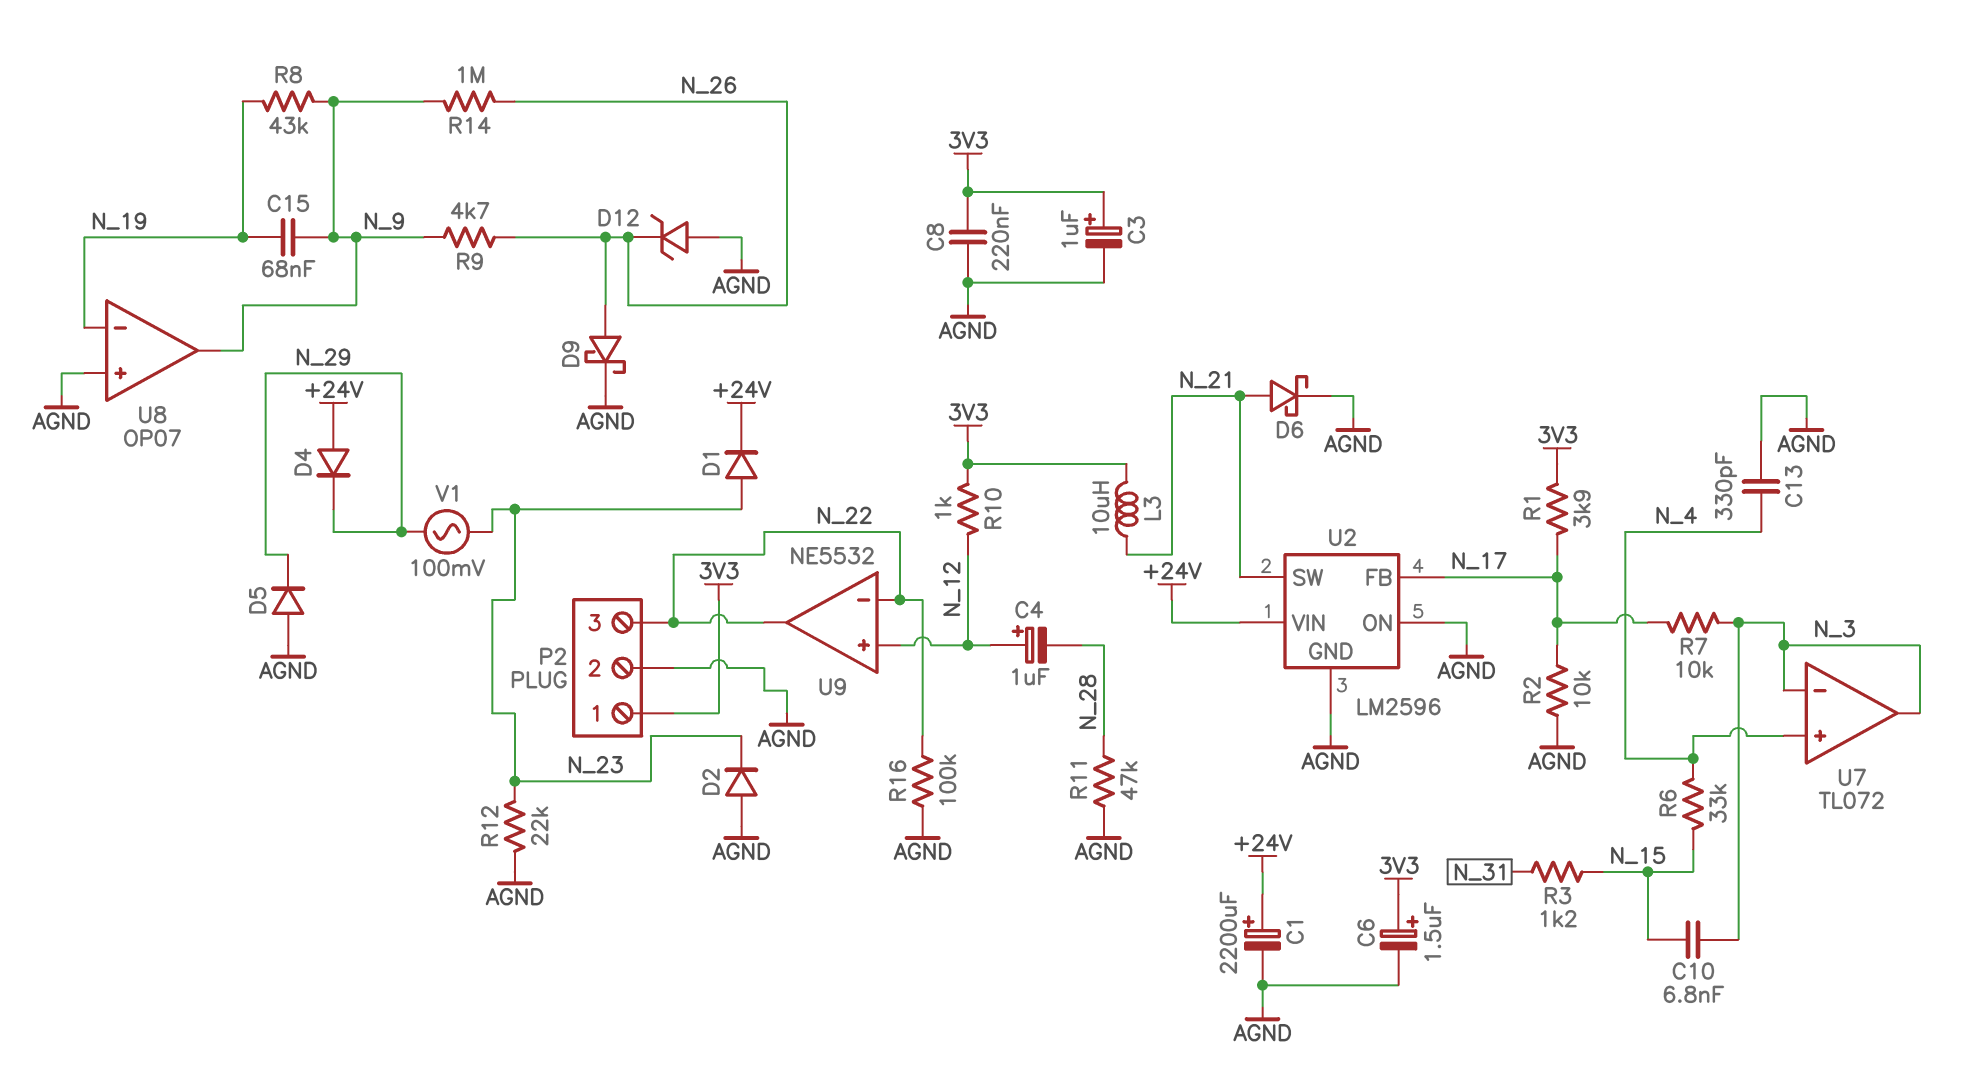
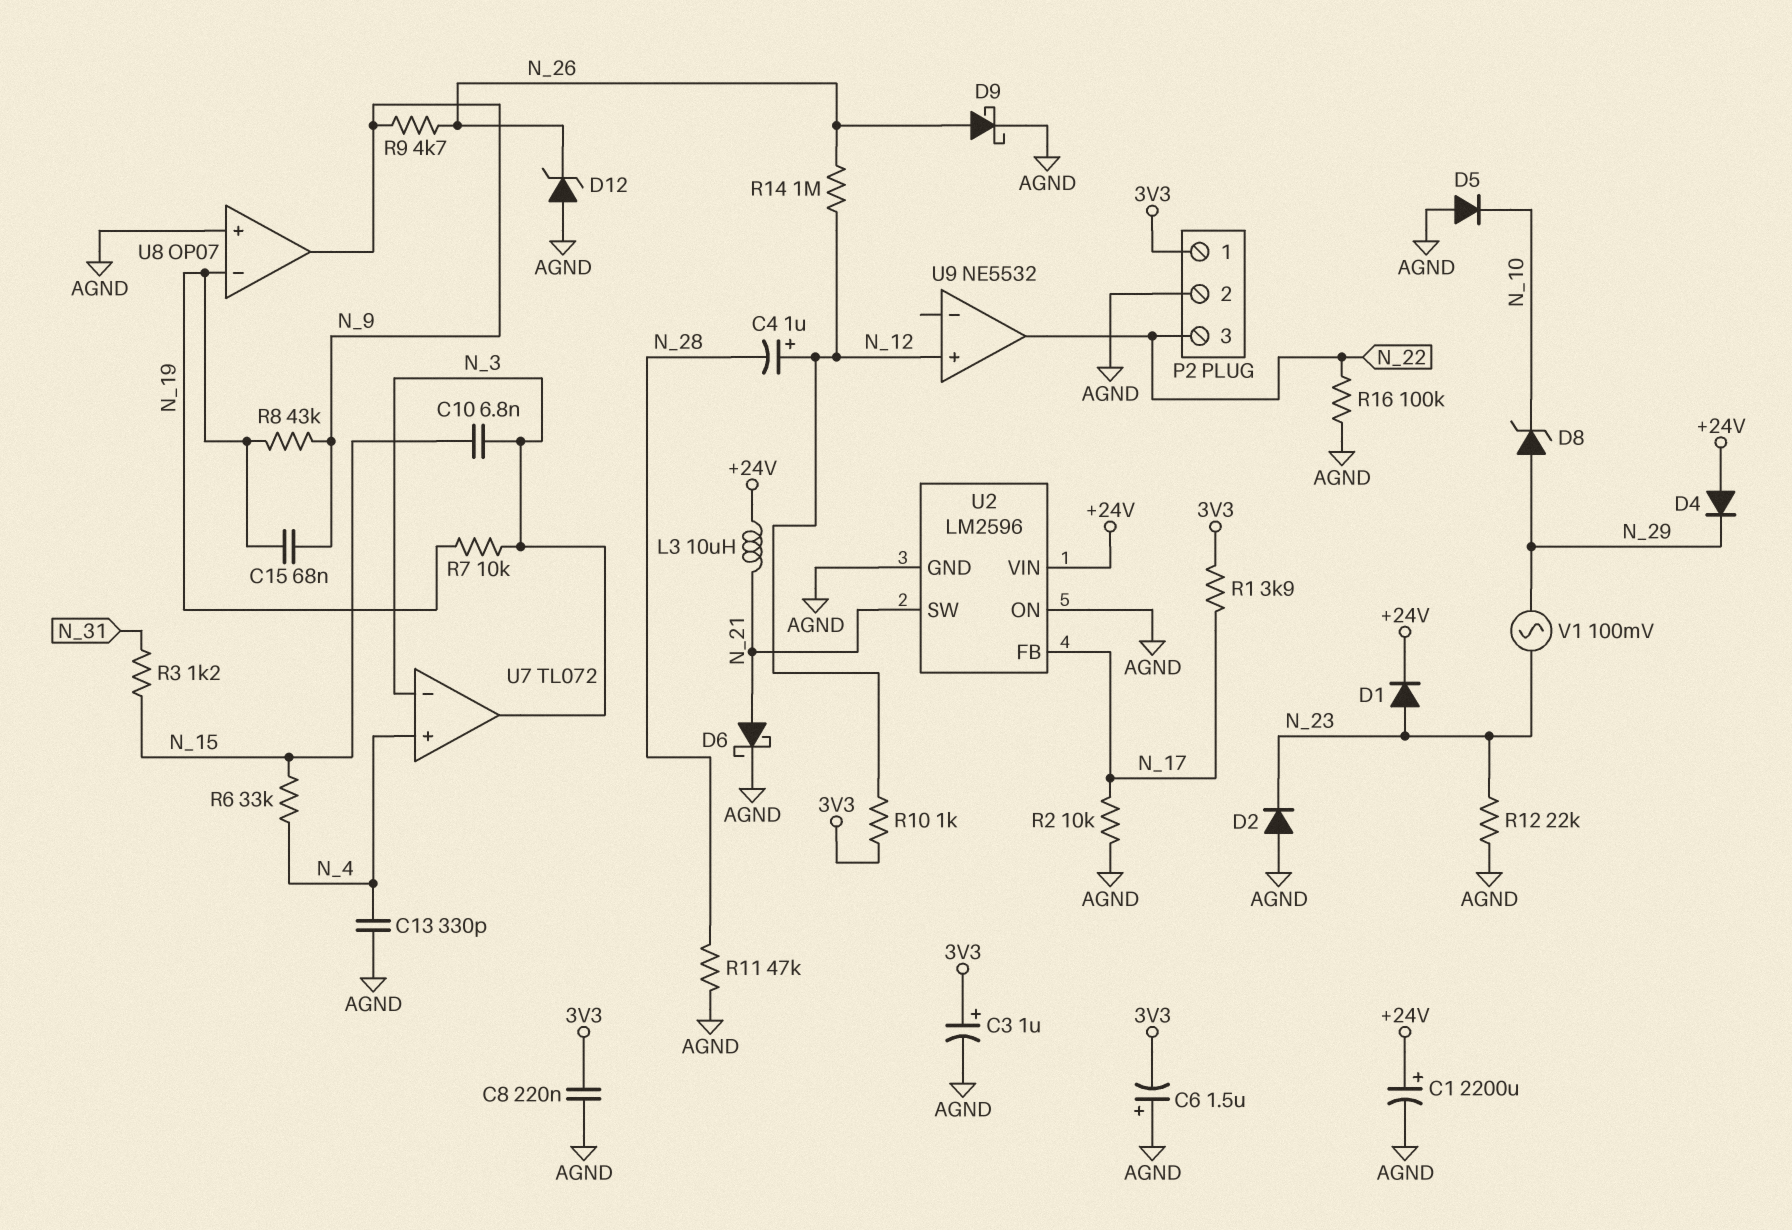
C6: 1.5uF (plus 3V3, minus AGND) -> 1.5uF (plus AGND, minus 3V3)
D5: diode (A AGND, K N_29) -> diode (A AGND, K N_10)
D8: none -> zener (A N_29, K N_10)
L3: 10uH (3V3, N_21) -> 10uH (+24V, N_21)
R7: 10k (N_3, N_17) -> 10k (N_3, N_19)
R14: 1M (N_9, N_26) -> 1M (N_12, N_26)
U9 pin in-: N_22 -> none

